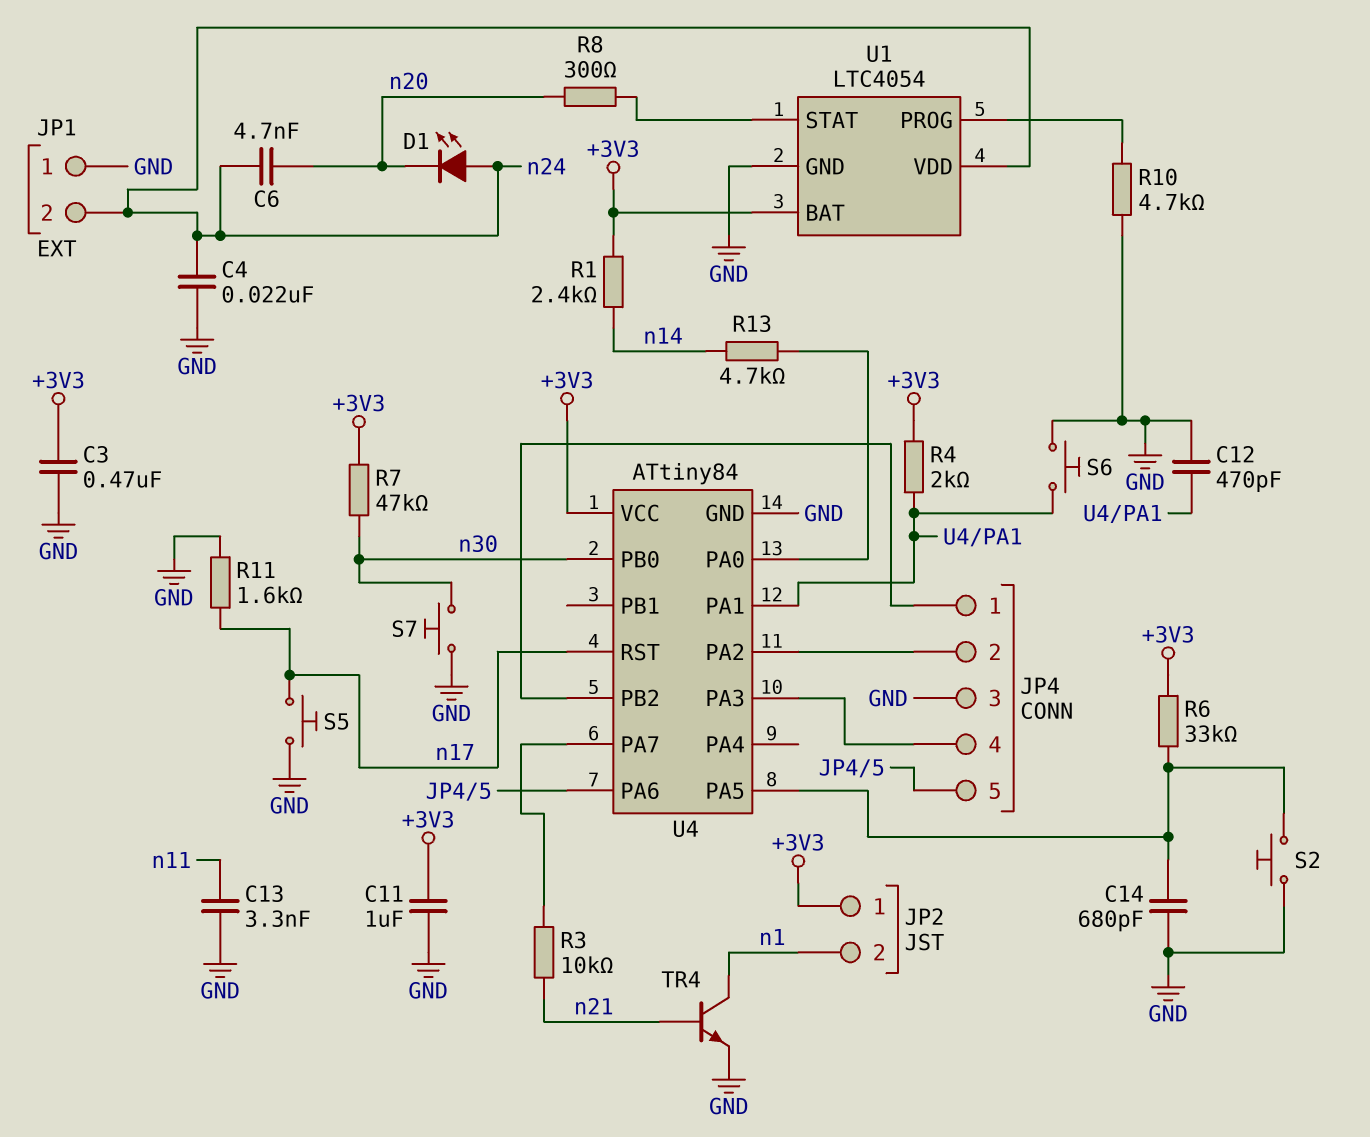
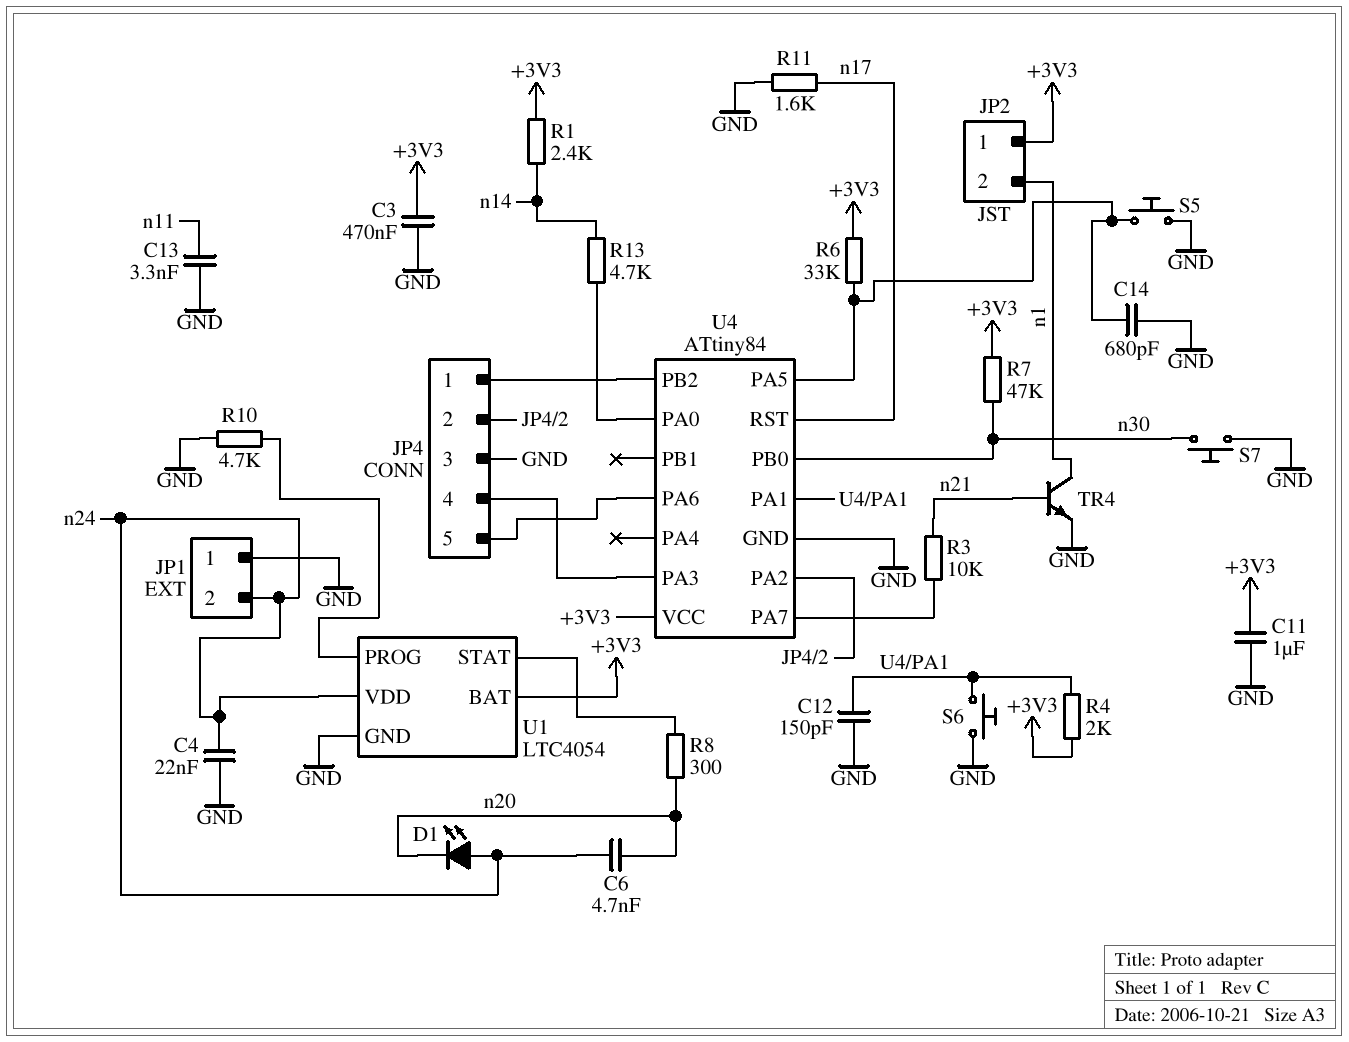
C12: 470pF (GND, U4/PA1) -> 150pF (GND, U4/PA1)
S2: button (GND, U4/PA5) -> none
S5: button (GND, n17) -> button (GND, U4/PA5)

